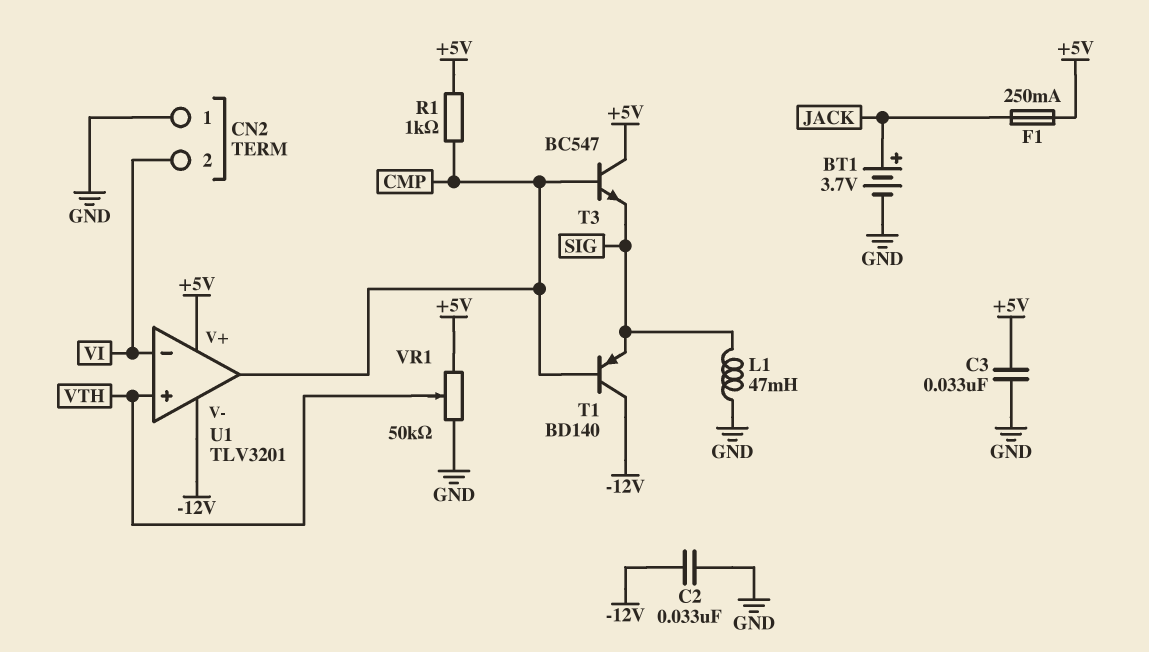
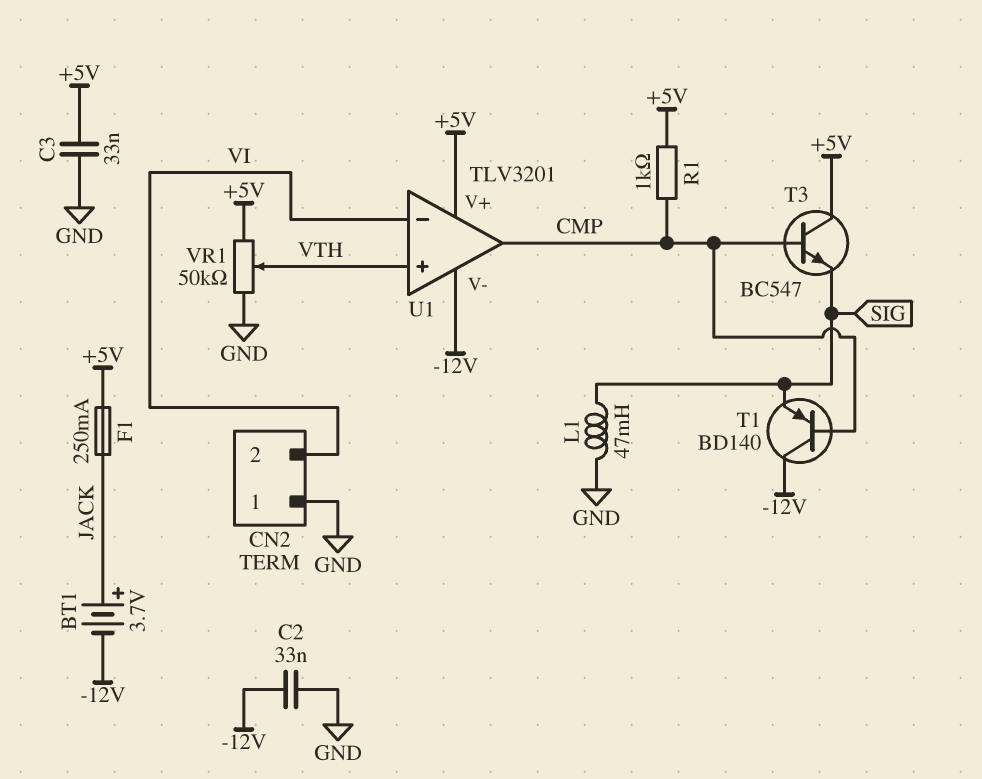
BT1: 3.7V (plus JACK, minus GND) -> 3.7V (plus JACK, minus -12V)

